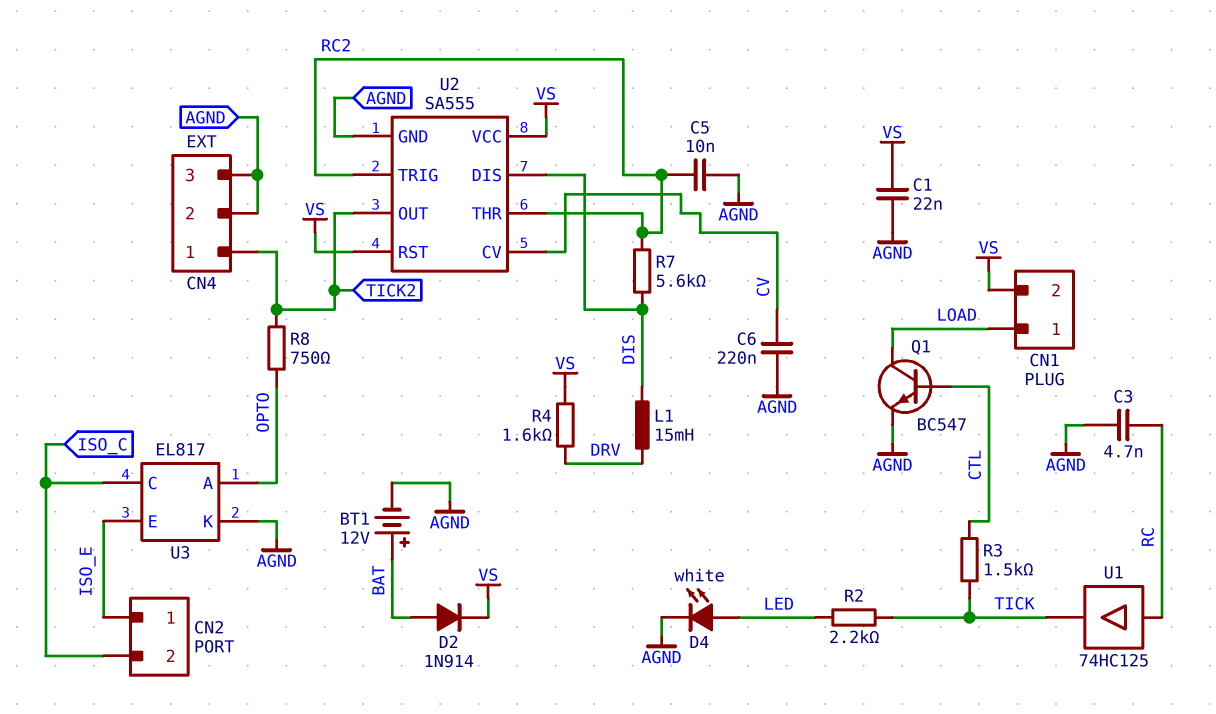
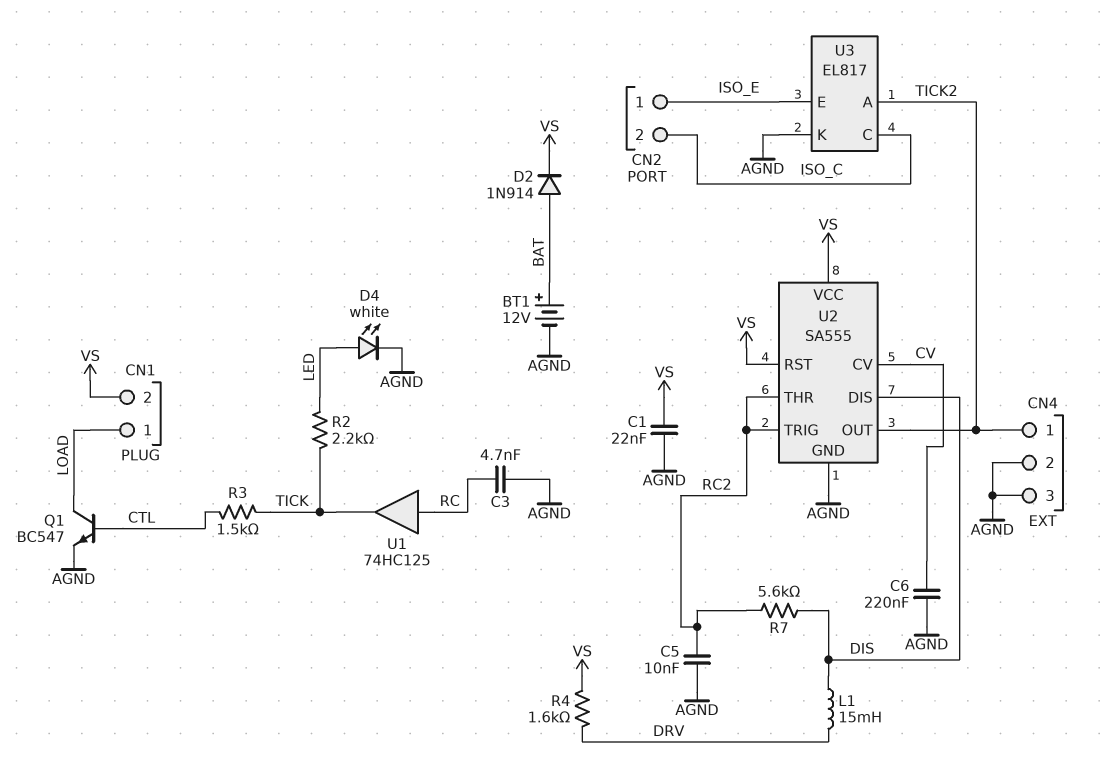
R8: 750 (OPTO, TICK2) -> none
U3 pin A: OPTO -> TICK2

